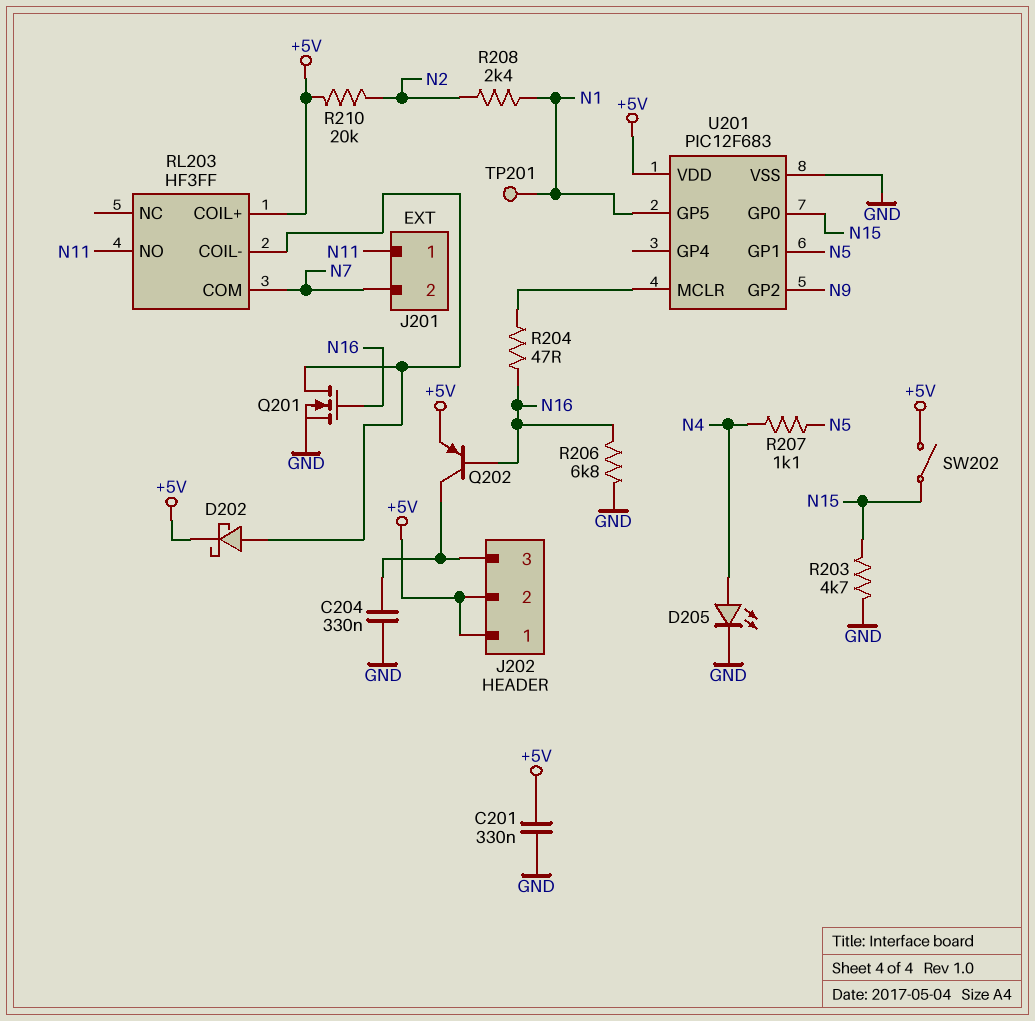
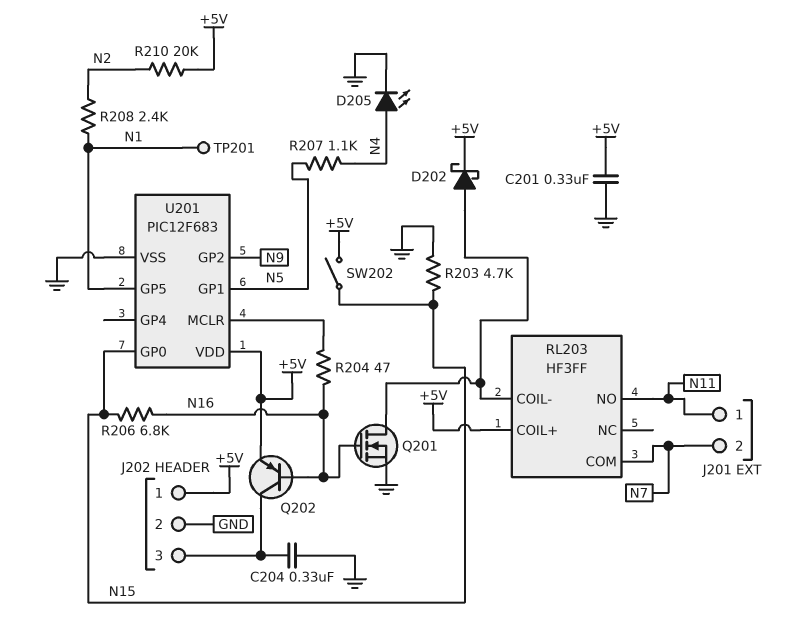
J202 pin 2: +5V -> GND
R206: 6.8k (GND, N16) -> 6.8k (N15, N16)

